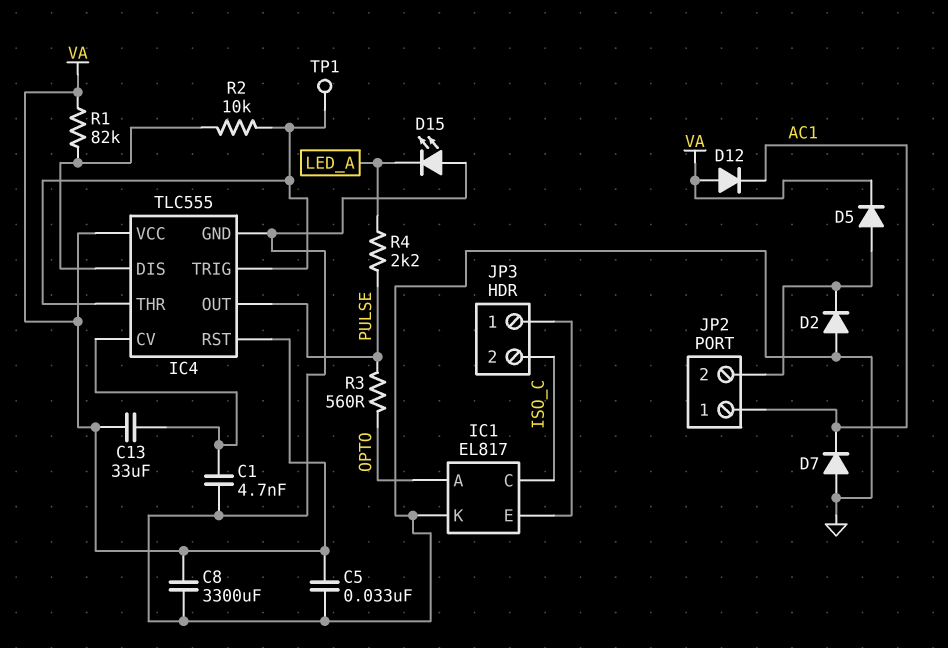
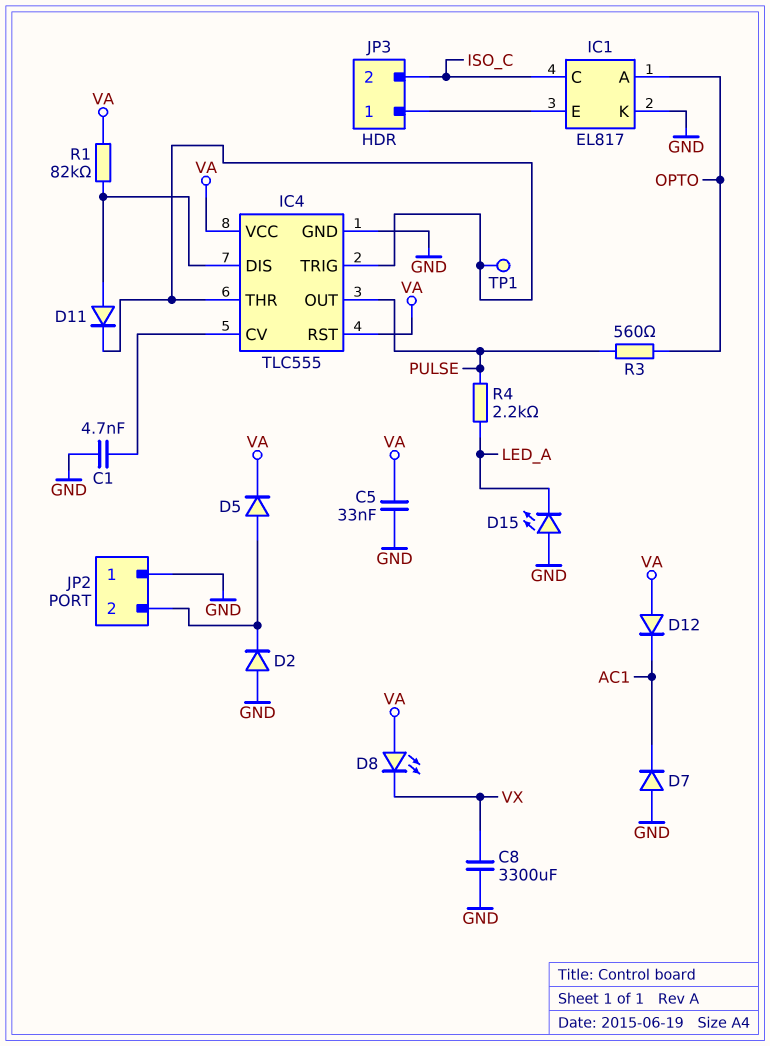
C8: 3300uF (GND, VA) -> 3300uF (GND, VX)
C13: 33uF (IC4/CV, VA) -> none
D8: none -> LED (A VA, K VX)
D11: none -> diode (A IC4/DIS, K IC4/THR)
JP2 pin 1: AC1 -> GND
R2: 10k (IC4/DIS, IC4/THR) -> none

